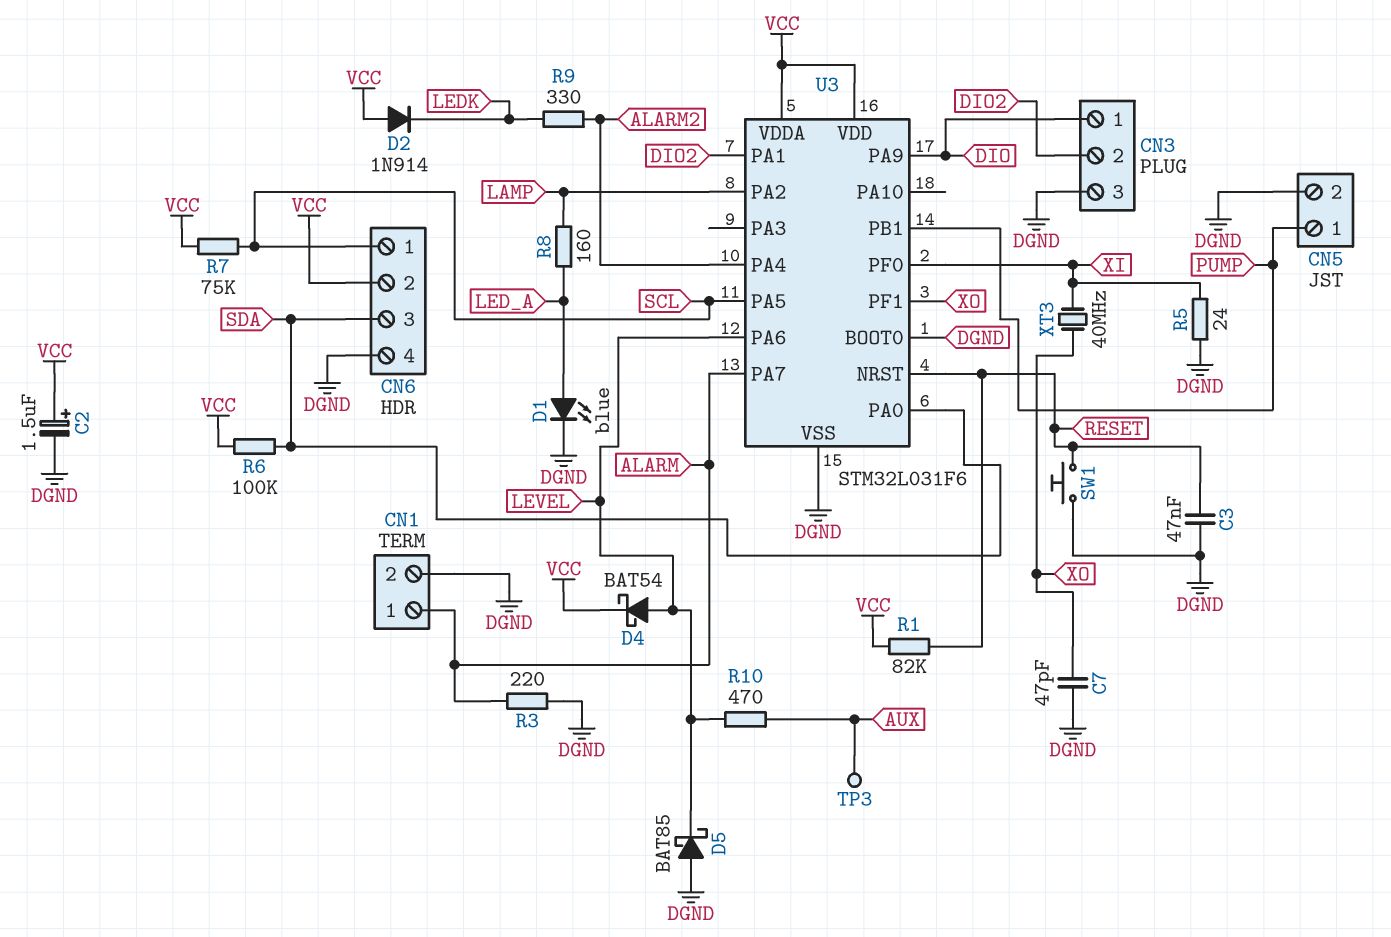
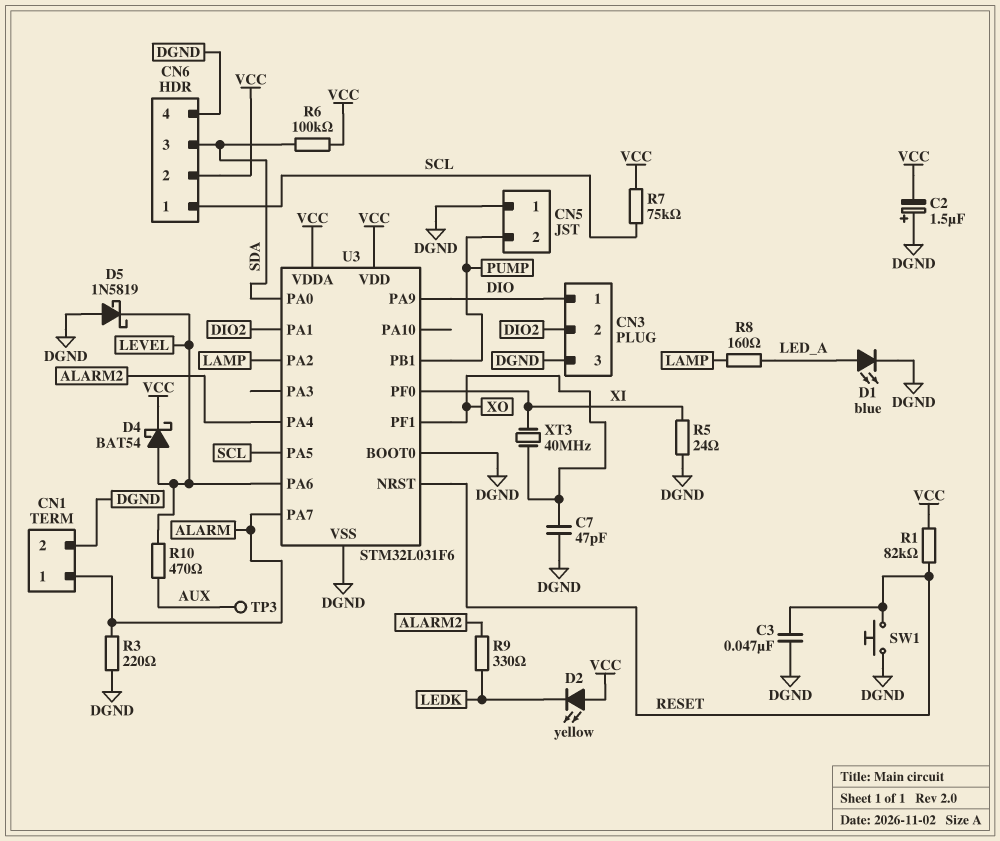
C2: 1.5uF (plus VCC, minus DGND) -> 1.5uF (plus DGND, minus VCC)
CN5 pin 1: PUMP -> DGND
CN5 pin 2: DGND -> PUMP
D2: diode 1N914 (A VCC, K LEDK) -> LED yellow (A VCC, K LEDK)
D5: schottky BAT85 (A DGND, K LEVEL) -> schottky 1N5819 (A DGND, K LEVEL)

